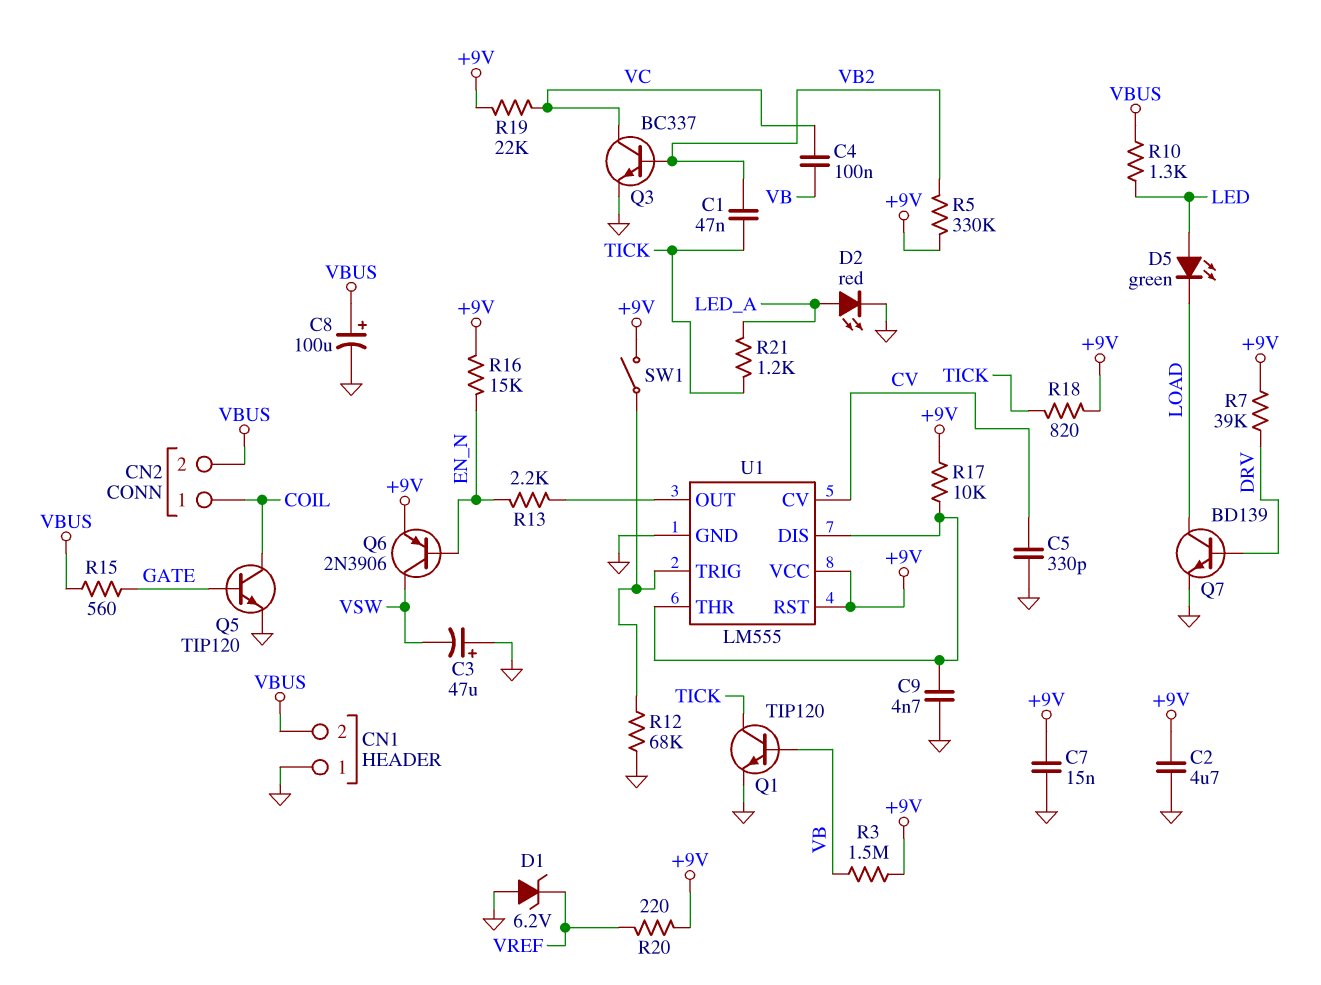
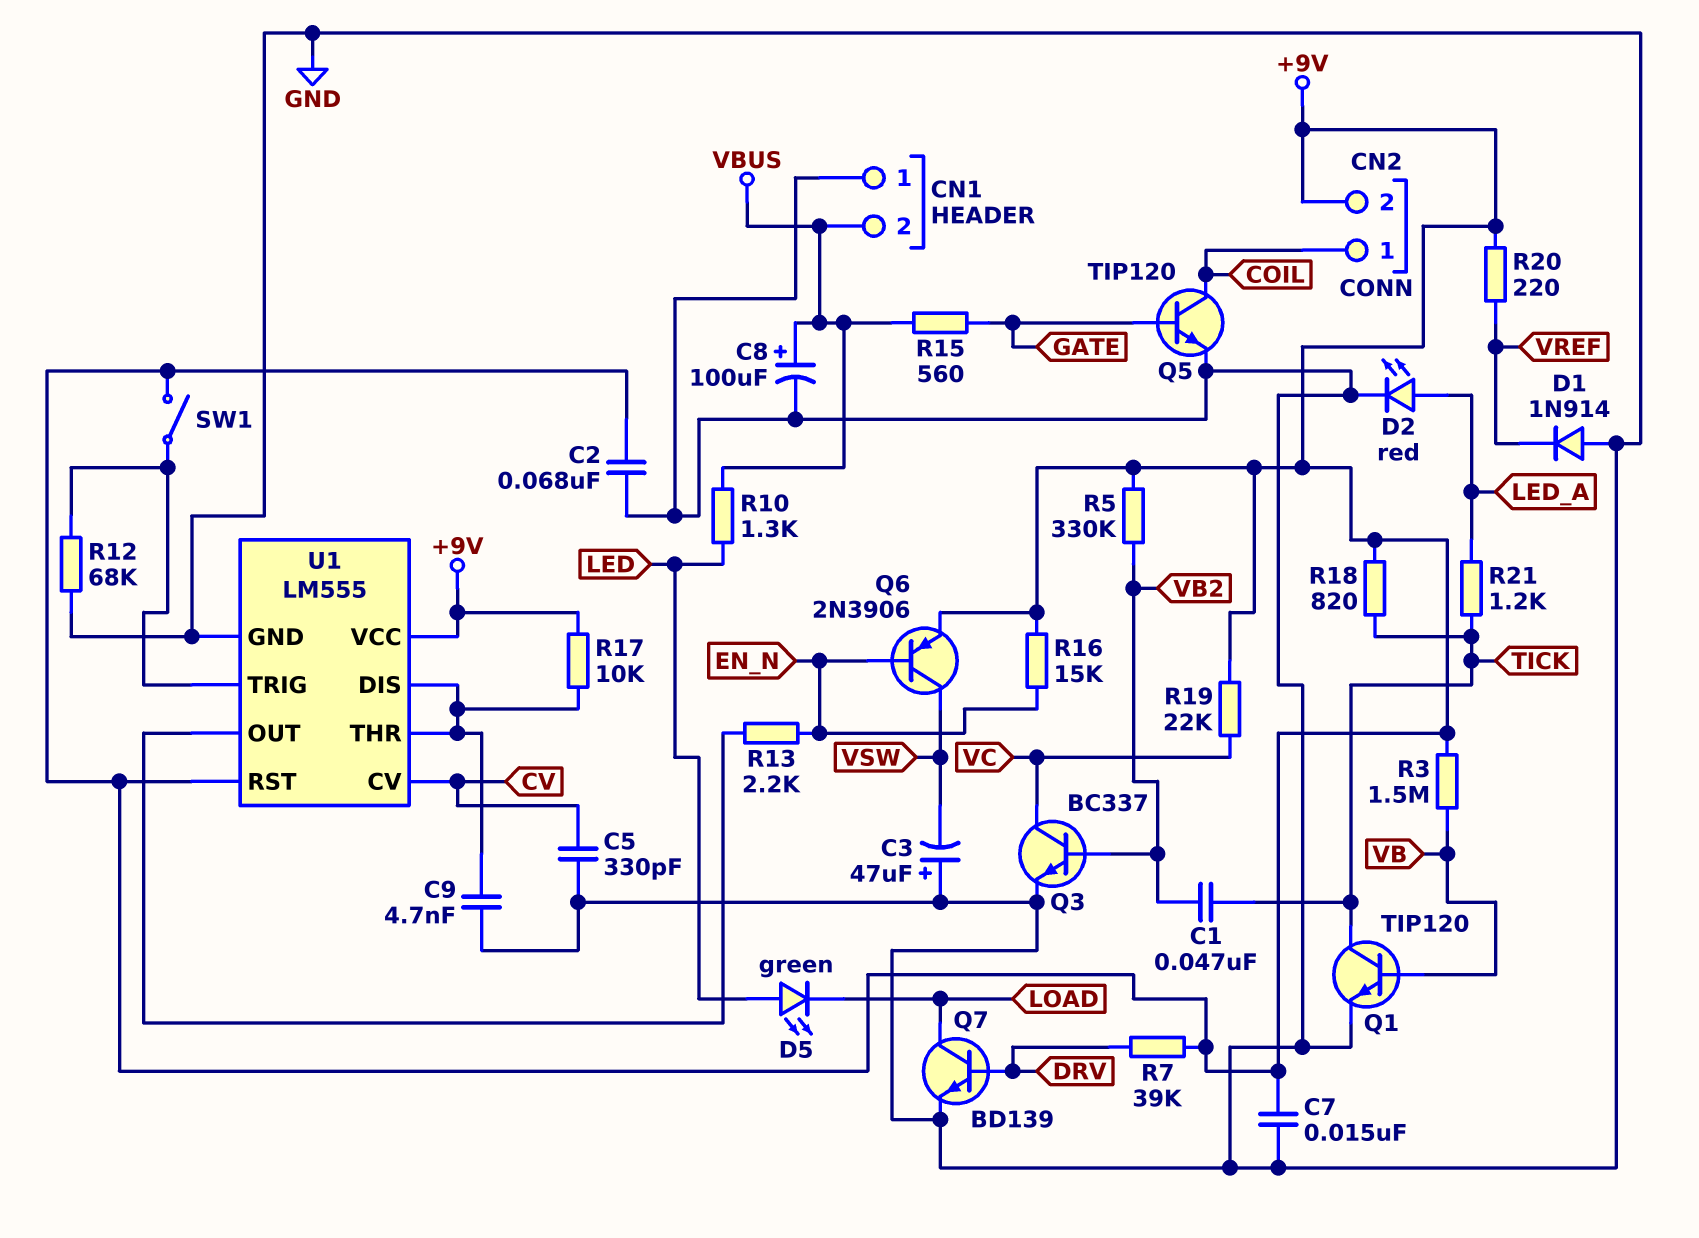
C2: 4.7uF (+9V, GND) -> 68nF (+9V, GND)
C4: 100nF (VB, VC) -> none
CN2 pin 2: VBUS -> +9V
D1: zener 6.2V (A GND, K VREF) -> diode 1N914 (A GND, K VREF)

